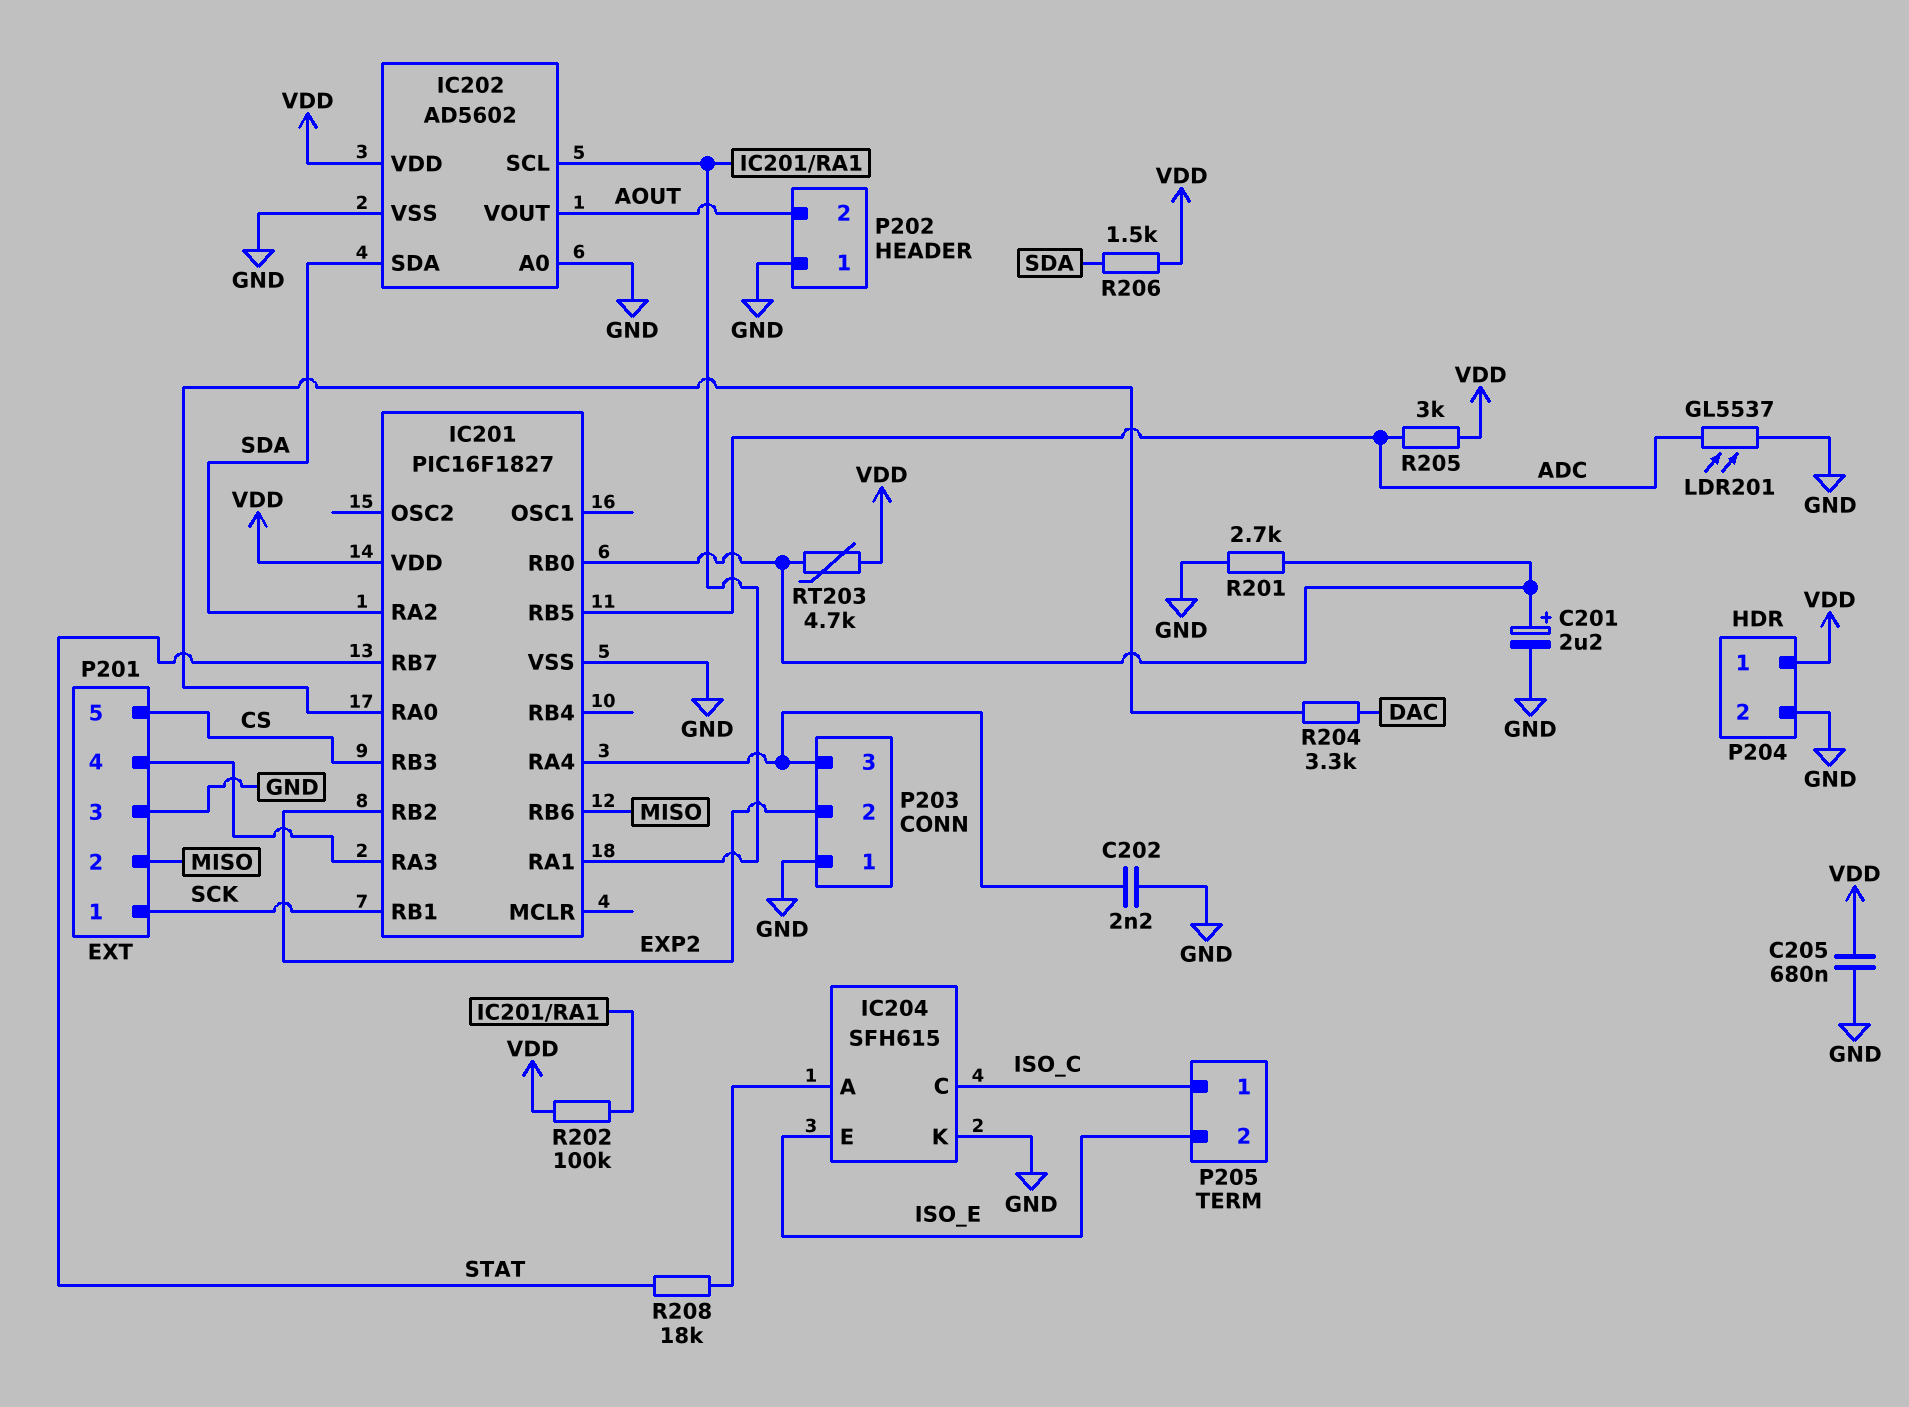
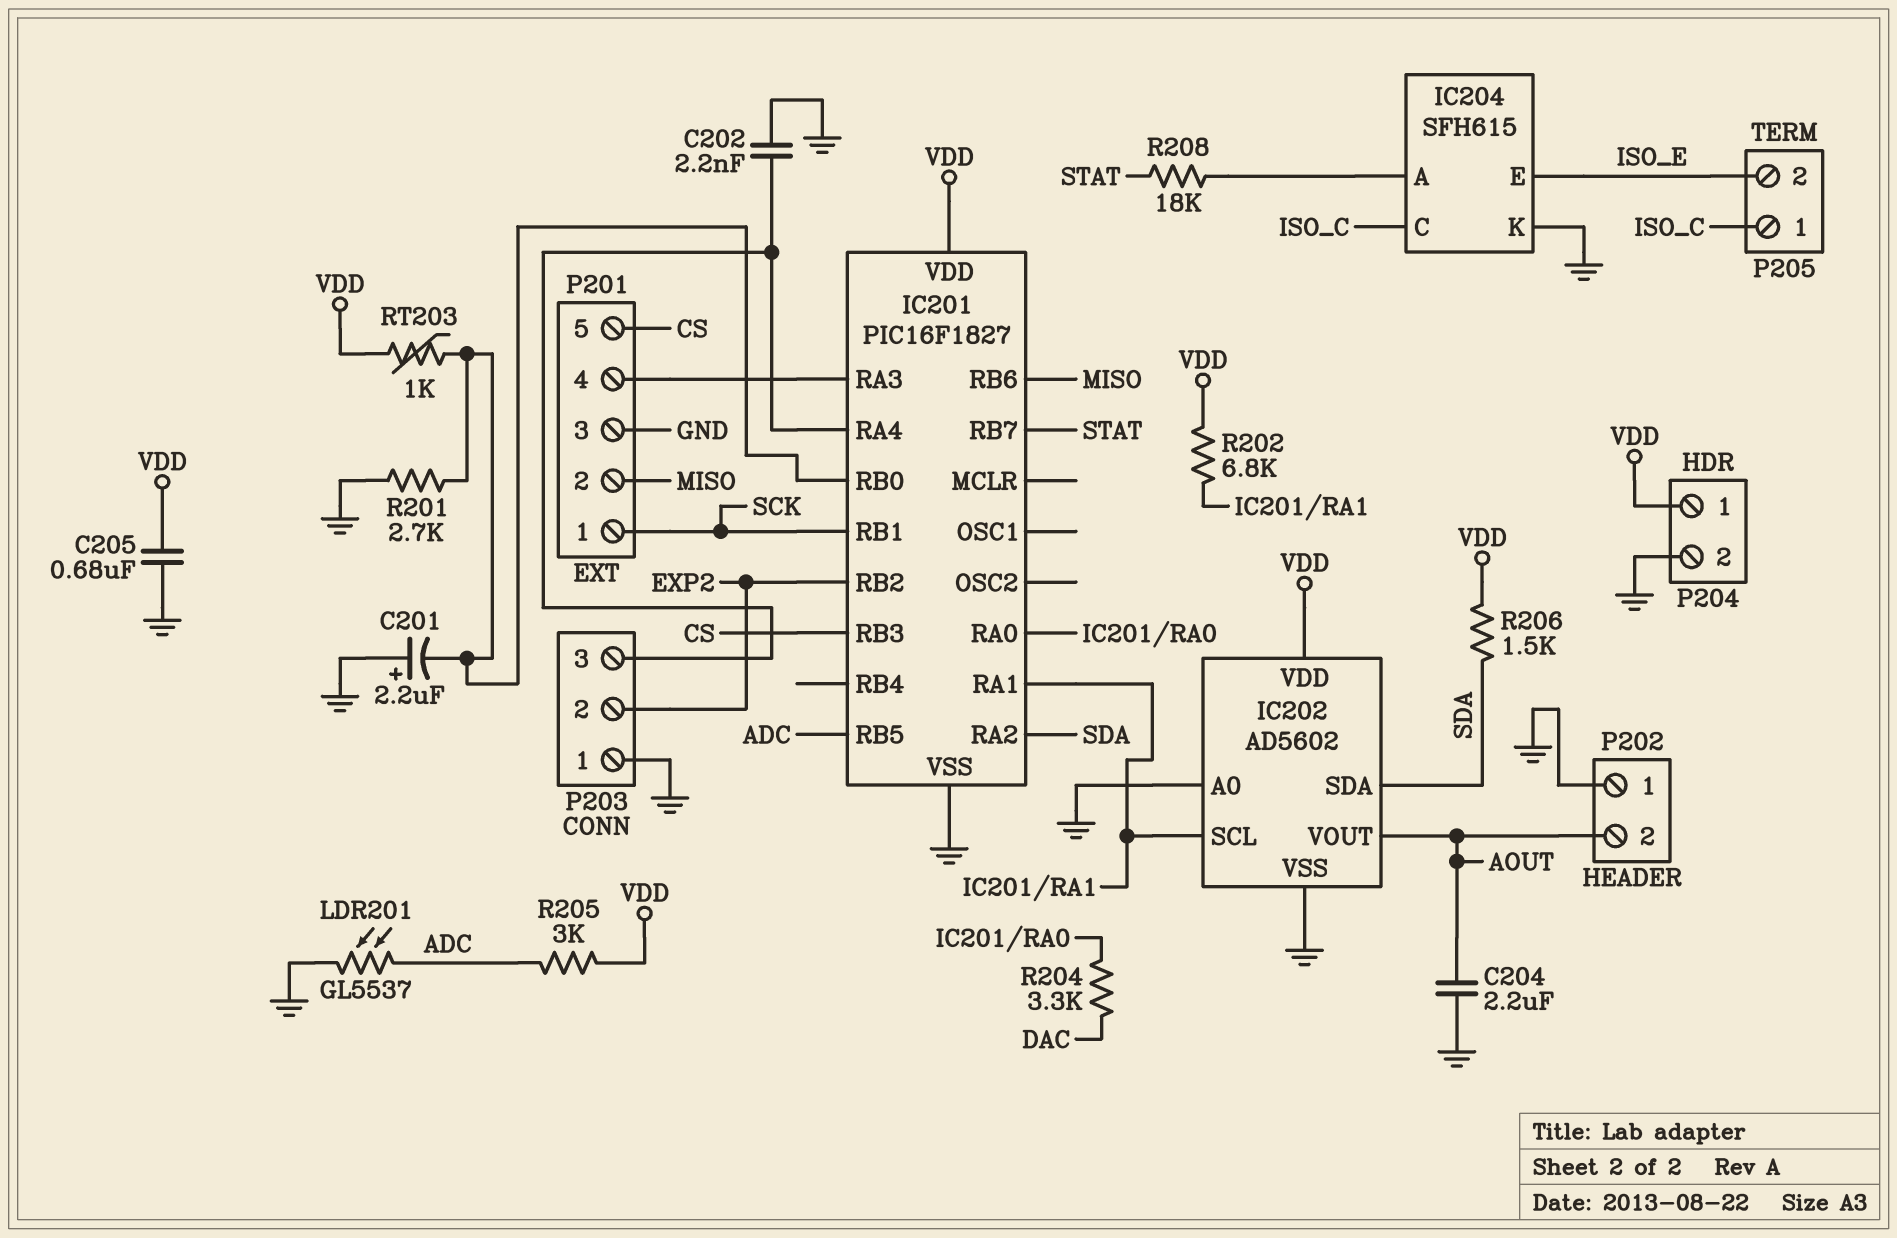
C201: 2.2uF (plus IC201/RB0, minus GND) -> 2.2uF (plus GND, minus IC201/RB0)
C204: none -> 2.2uF (AOUT, GND)
R202: 100k (IC201/RA1, VDD) -> 6.8k (IC201/RA1, VDD)
RT203: 4.7k (IC201/RB0, VDD) -> 1k (IC201/RB0, VDD)

